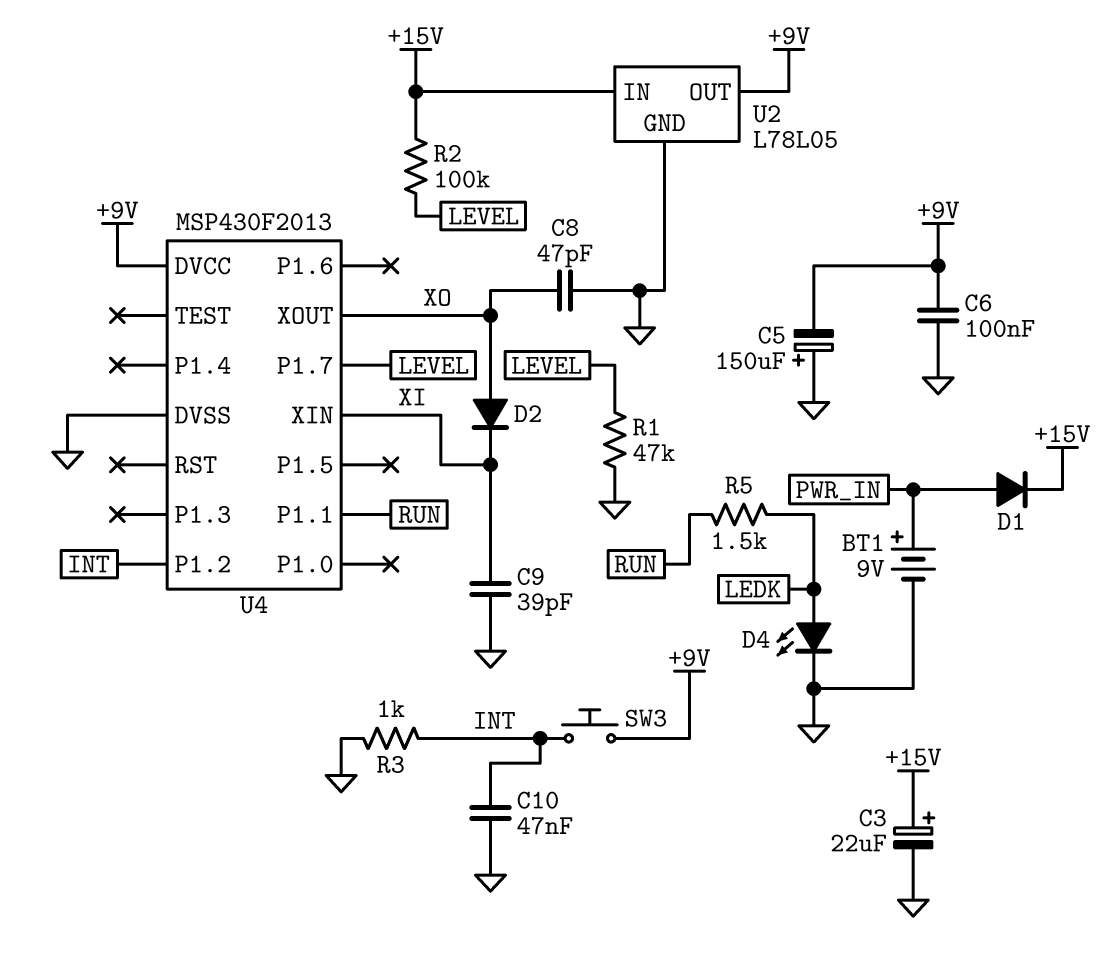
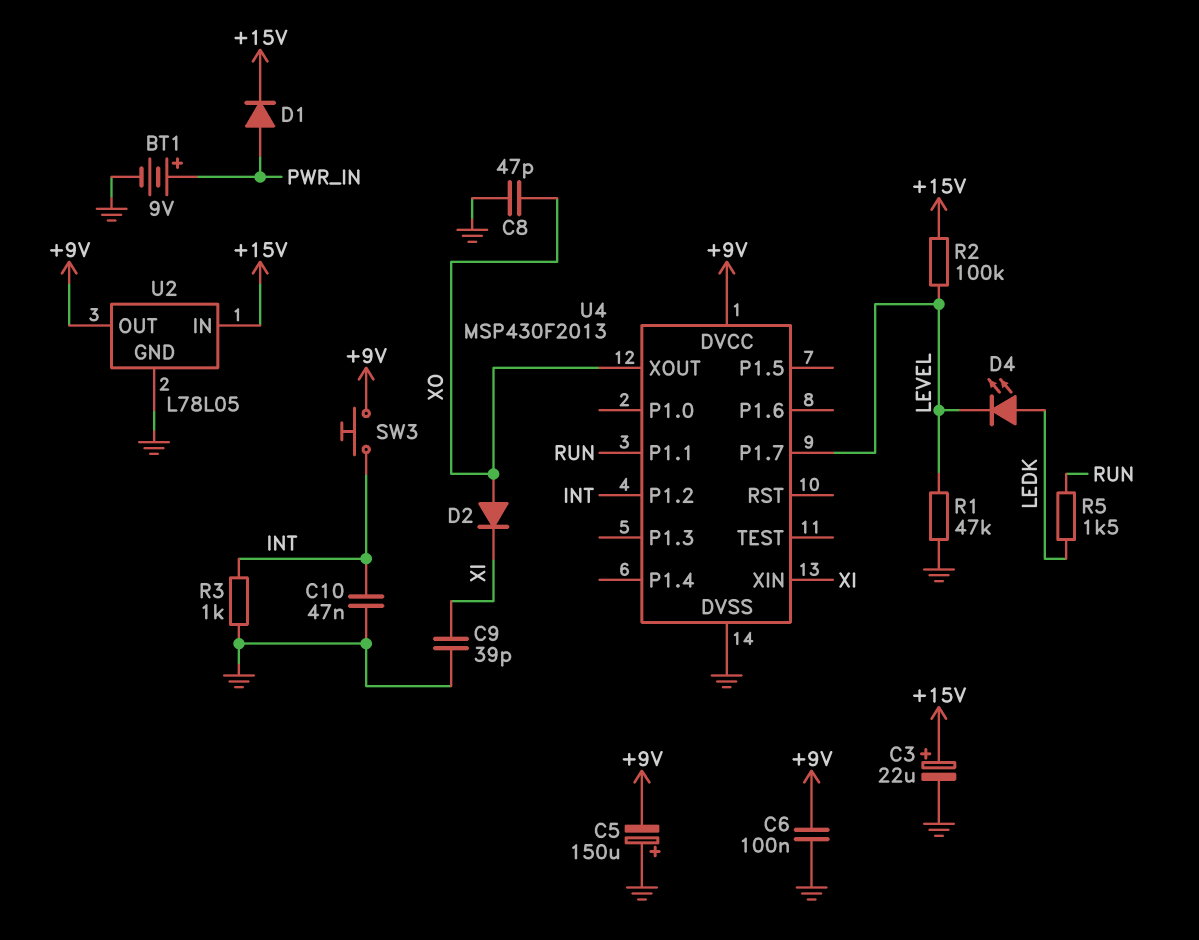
D4: LED (A LEDK, K GND) -> LED (A LEDK, K LEVEL)

